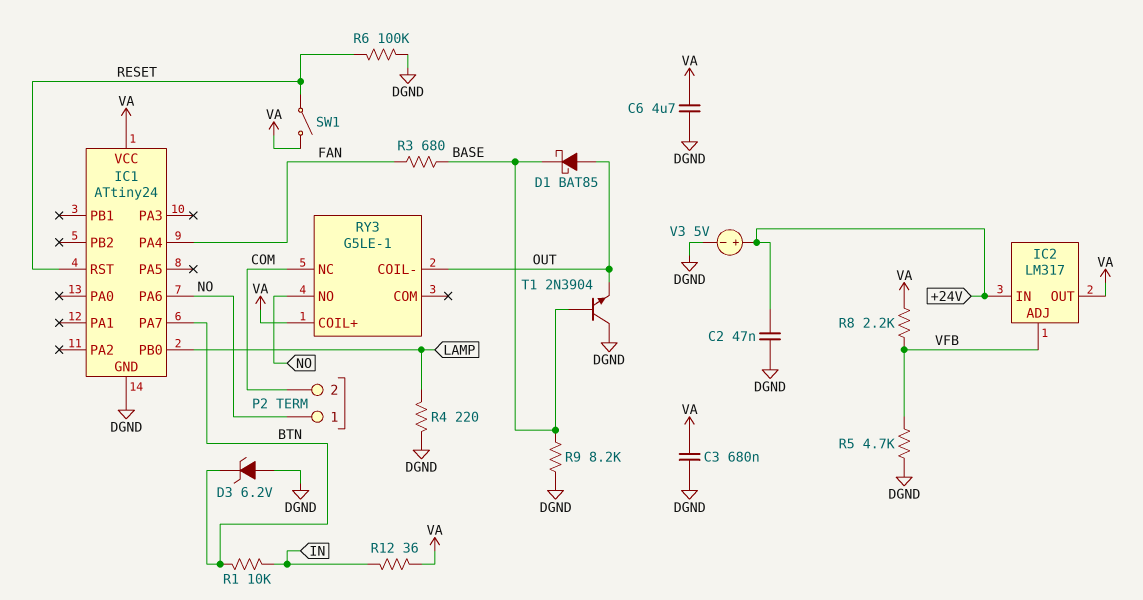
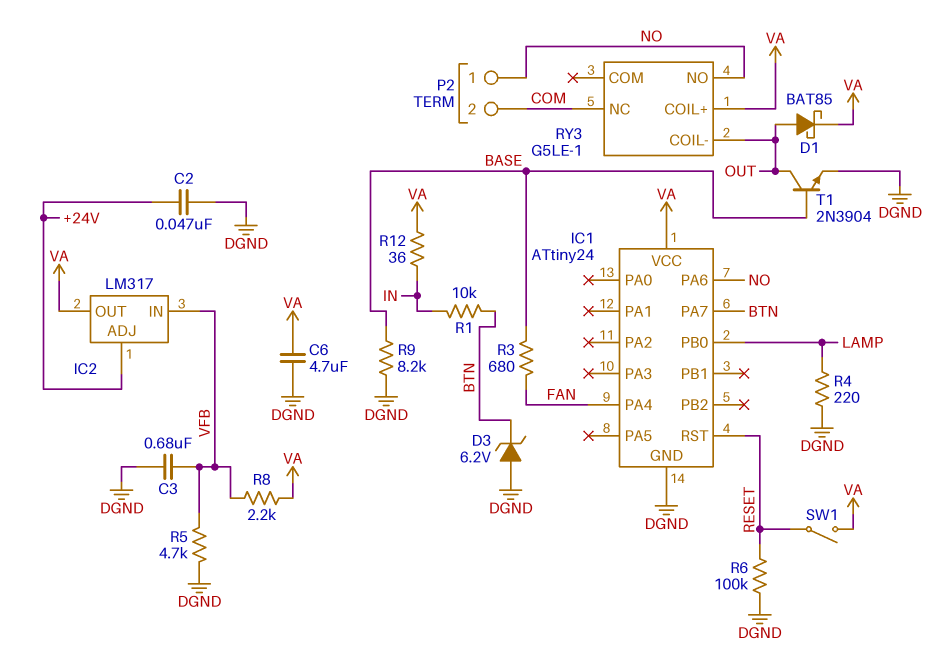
C3: 680nF (DGND, VA) -> 680nF (DGND, VFB)
D1: schottky BAT85 (A OUT, K BASE) -> schottky BAT85 (A OUT, K VA)
IC2 pin ADJ: VFB -> +24V
IC2 pin IN: +24V -> VFB
T1: NPN 2N3904 (B BASE, C DGND, E OUT) -> NPN 2N3904 (B BASE, C OUT, E DGND)
V3: 5V (plus +24V, minus DGND) -> none

